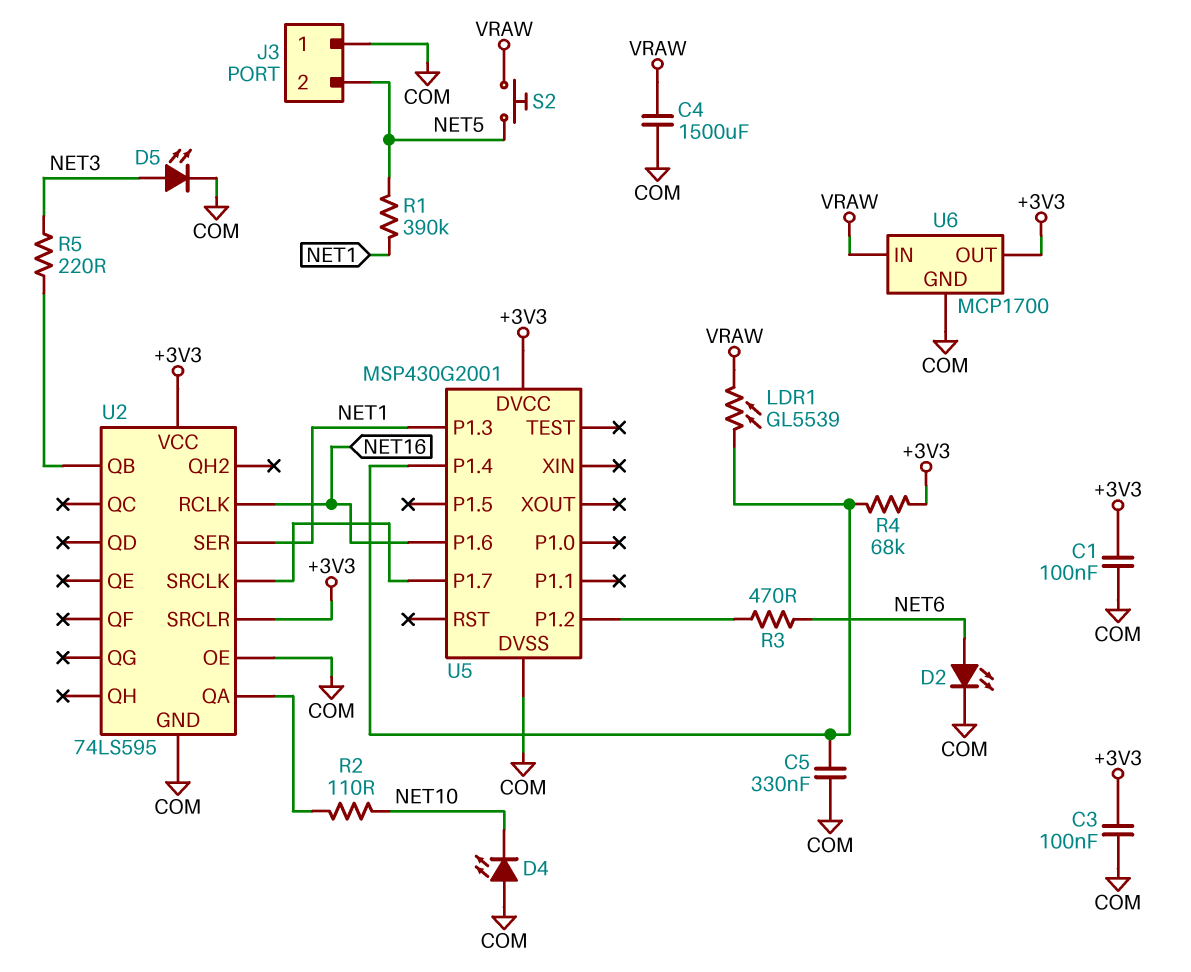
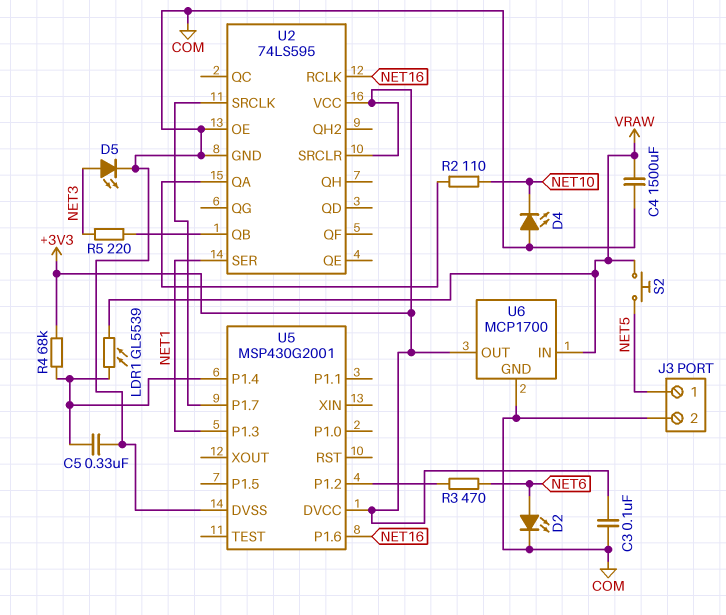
C1: 100nF (+3V3, COM) -> none
J3 pin 1: COM -> NET5
J3 pin 2: NET5 -> COM
R1: 390k (NET1, NET5) -> none

